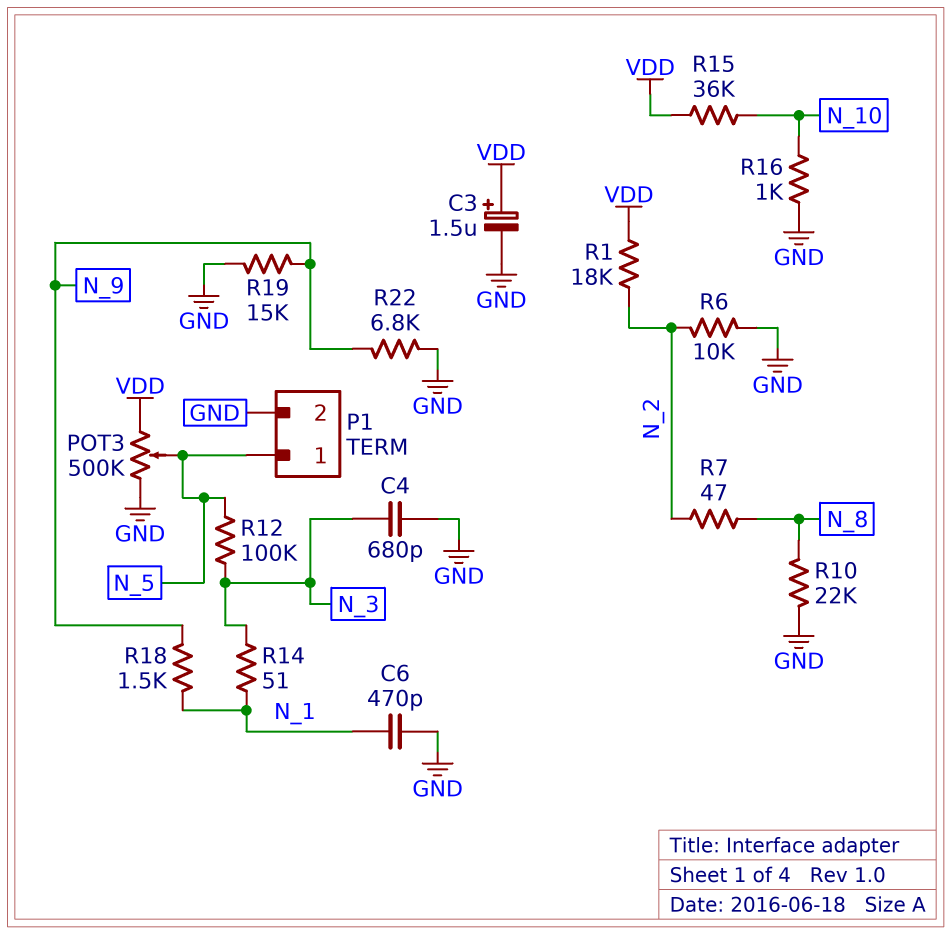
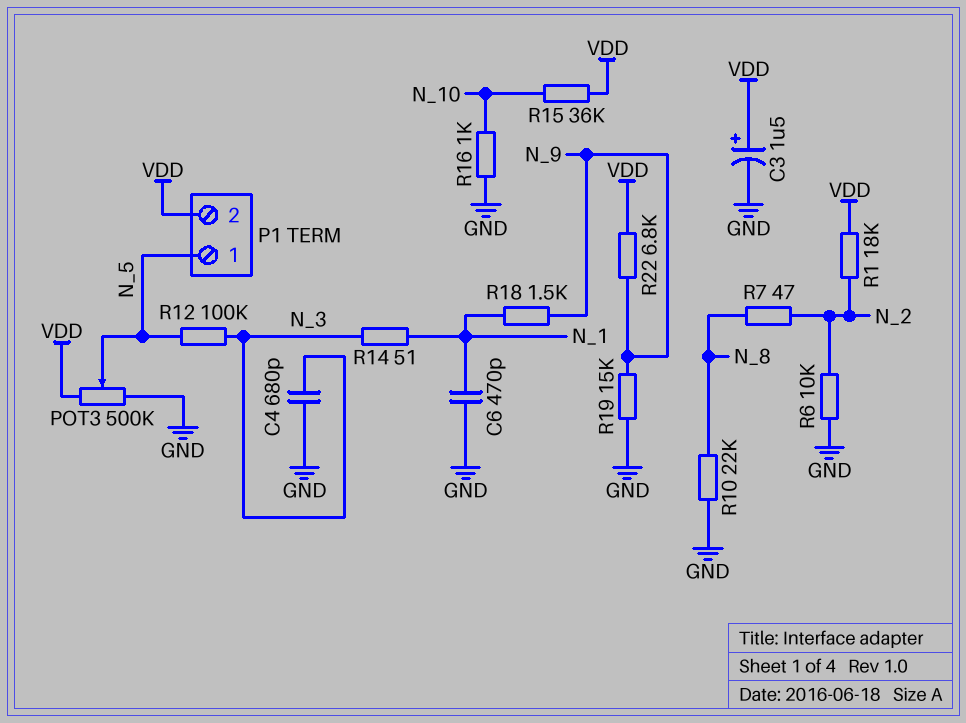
P1 pin 2: GND -> VDD
R22: 6.8k (GND, N_9) -> 6.8k (N_9, VDD)

